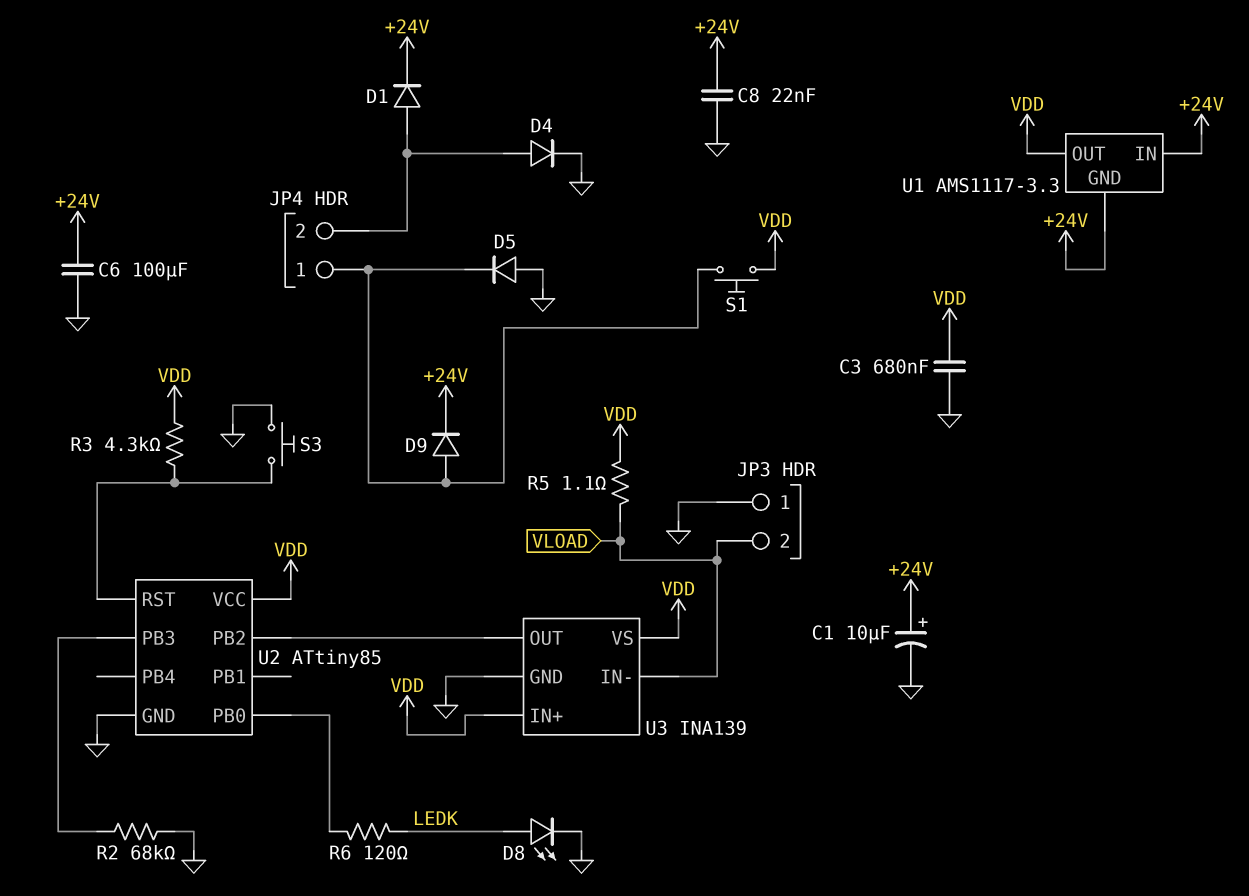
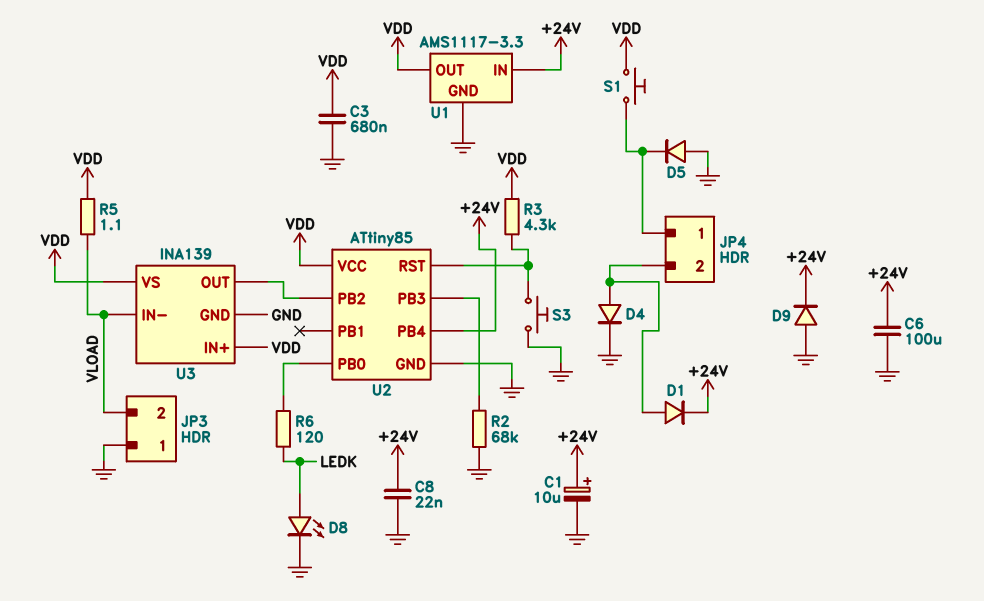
D9: diode (A JP4/1, K +24V) -> diode (A GND, K +24V)
U1 pin GND: +24V -> GND
U2 pin PB4: none -> +24V

